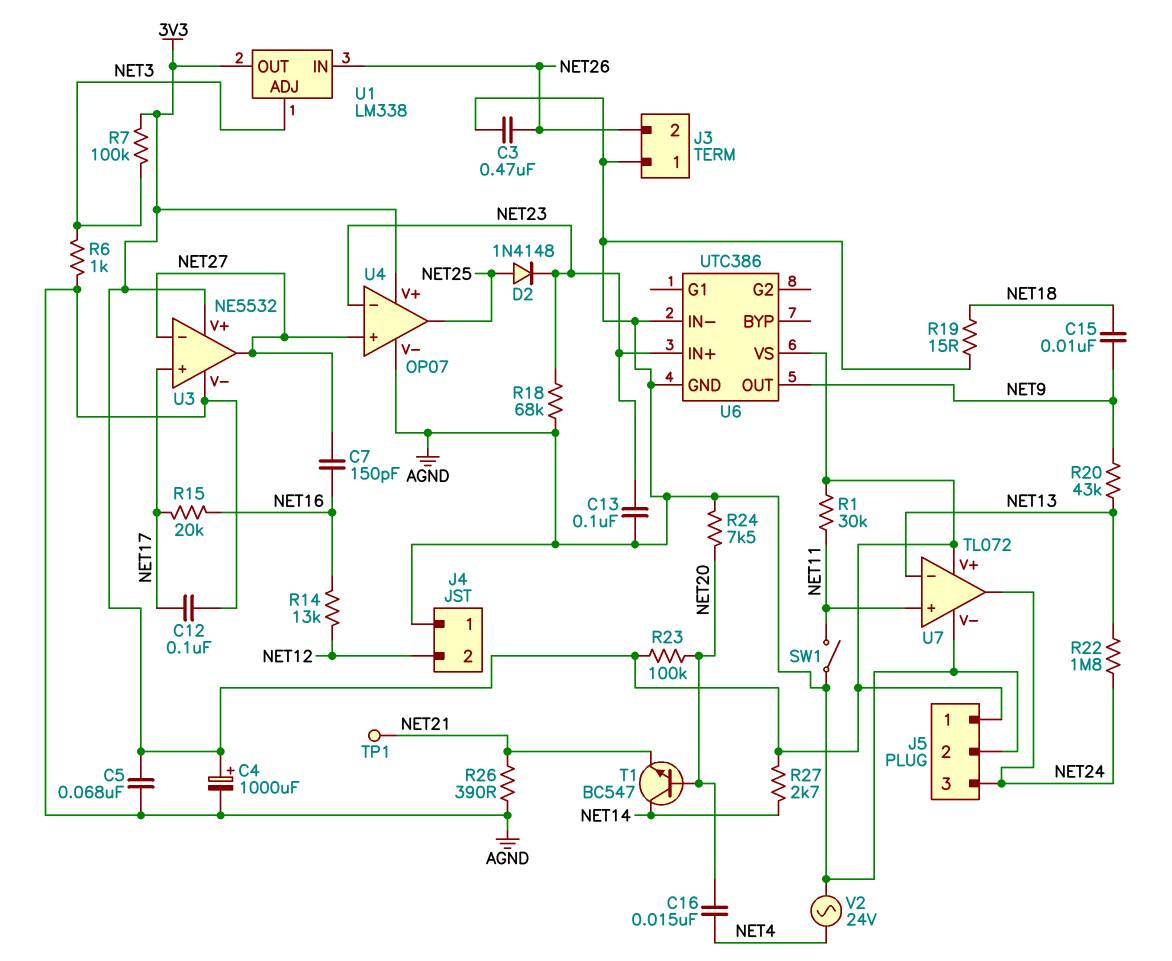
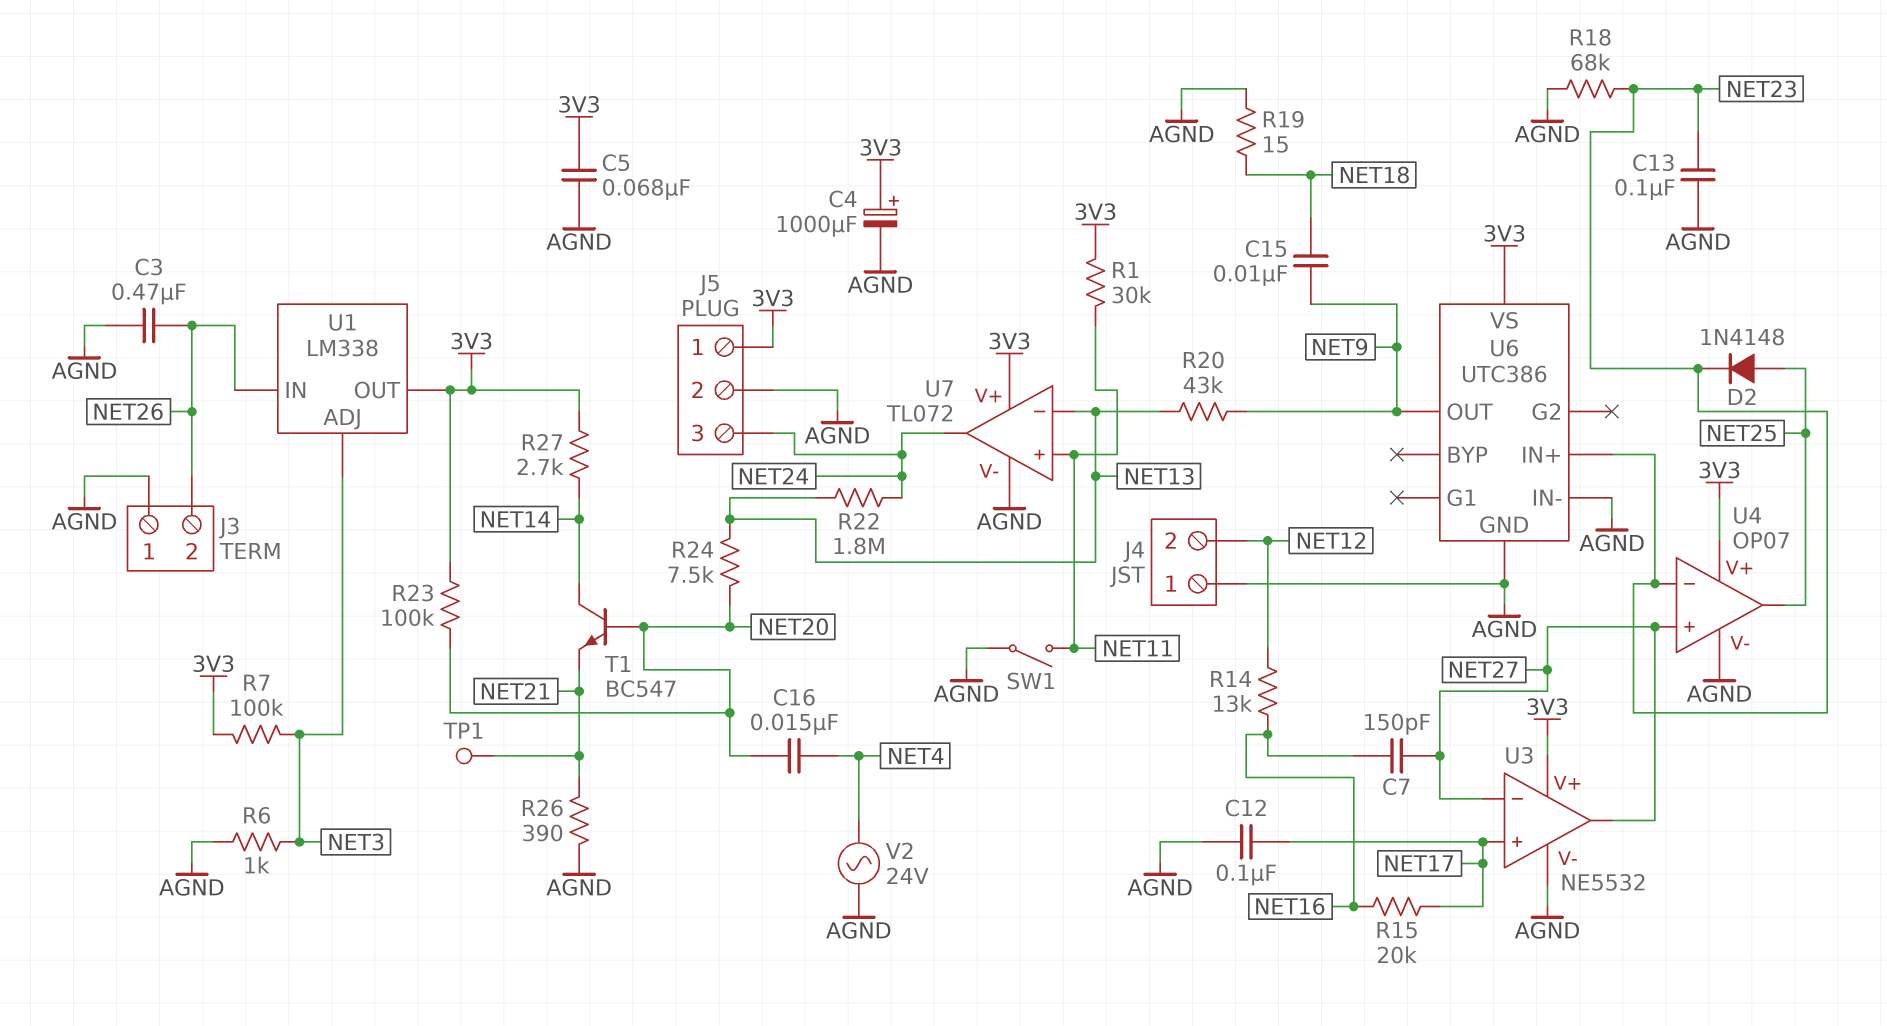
R24: 7.5k (AGND, NET20) -> 7.5k (NET13, NET20)

